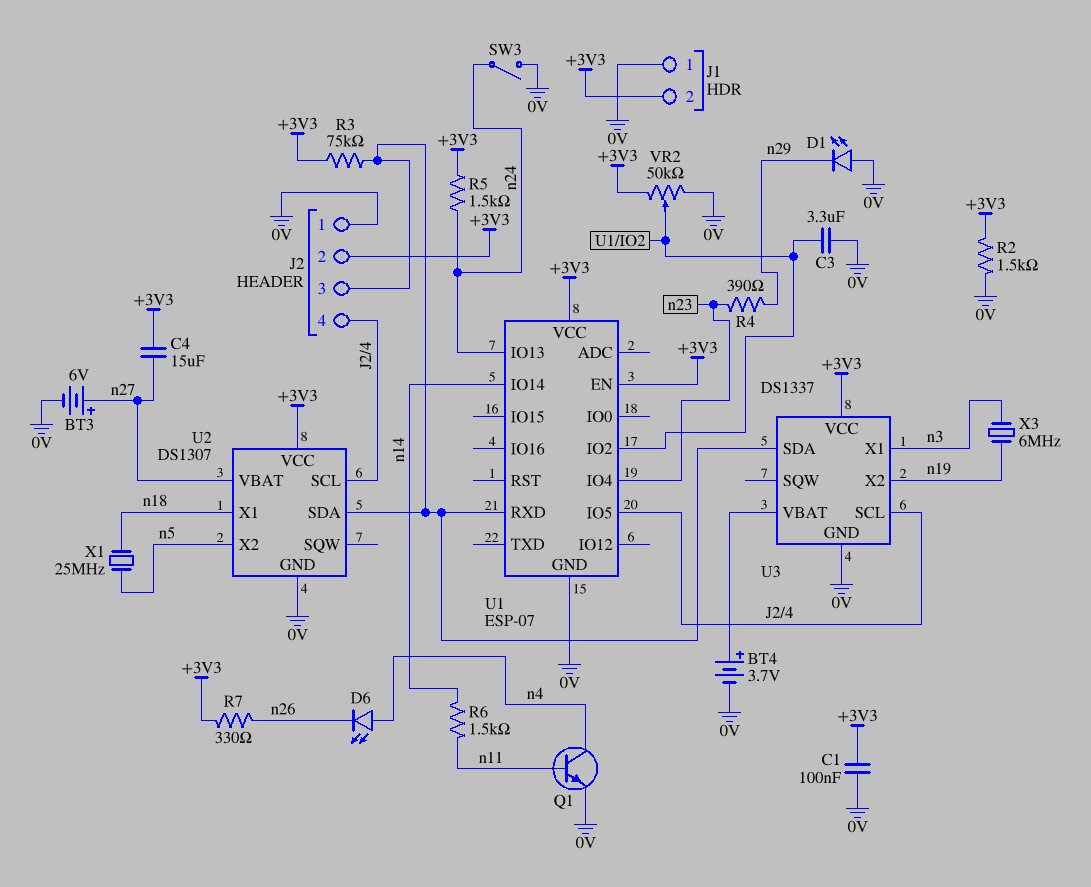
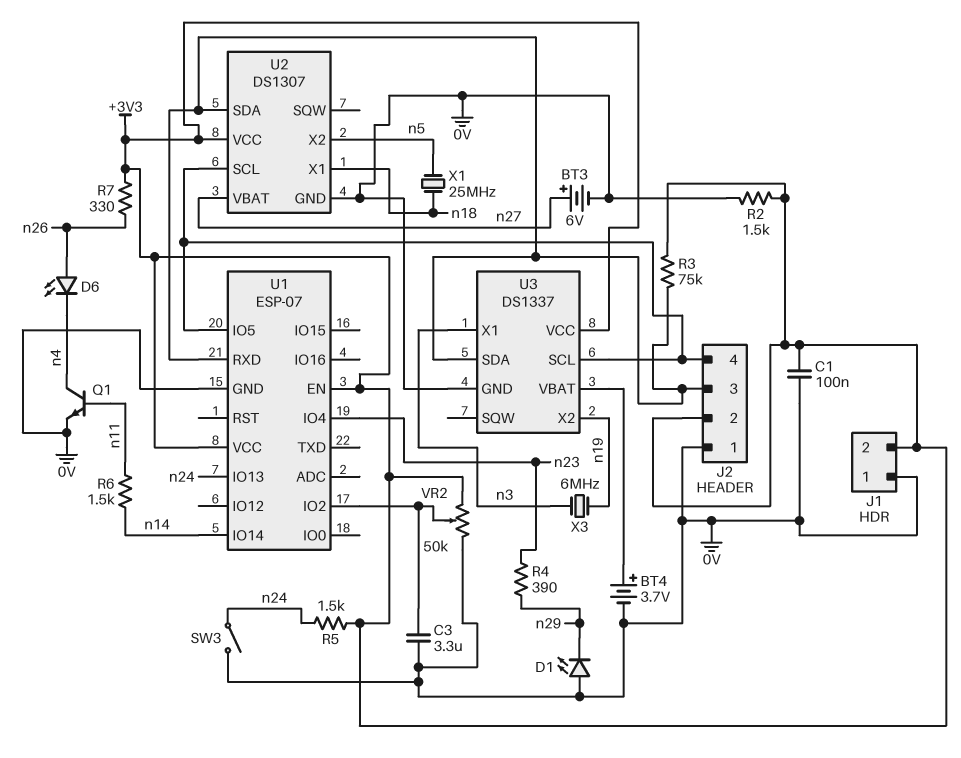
C4: 15uF (+3V3, n27) -> none
D6: LED (A n4, K n26) -> LED (A n26, K n4)

